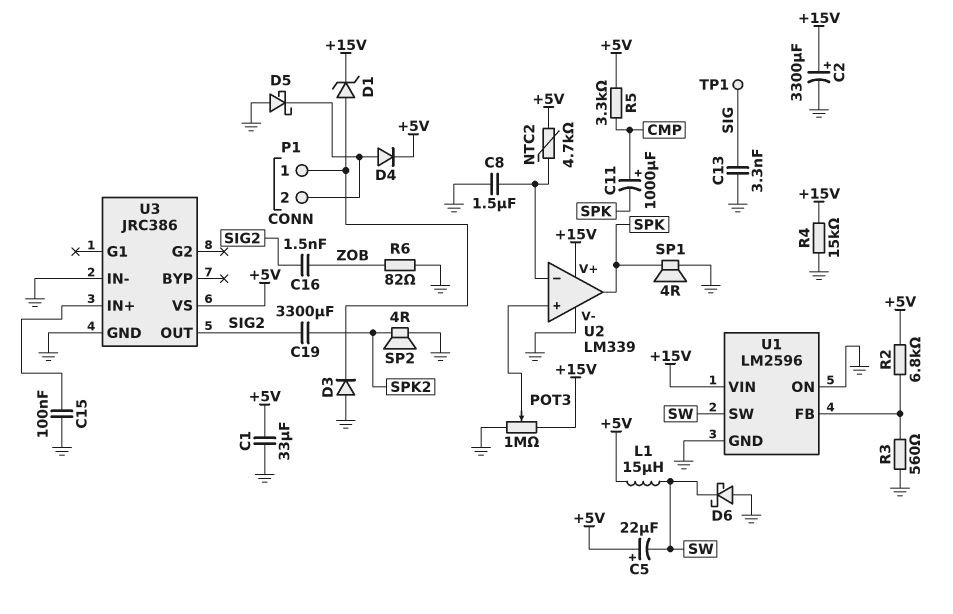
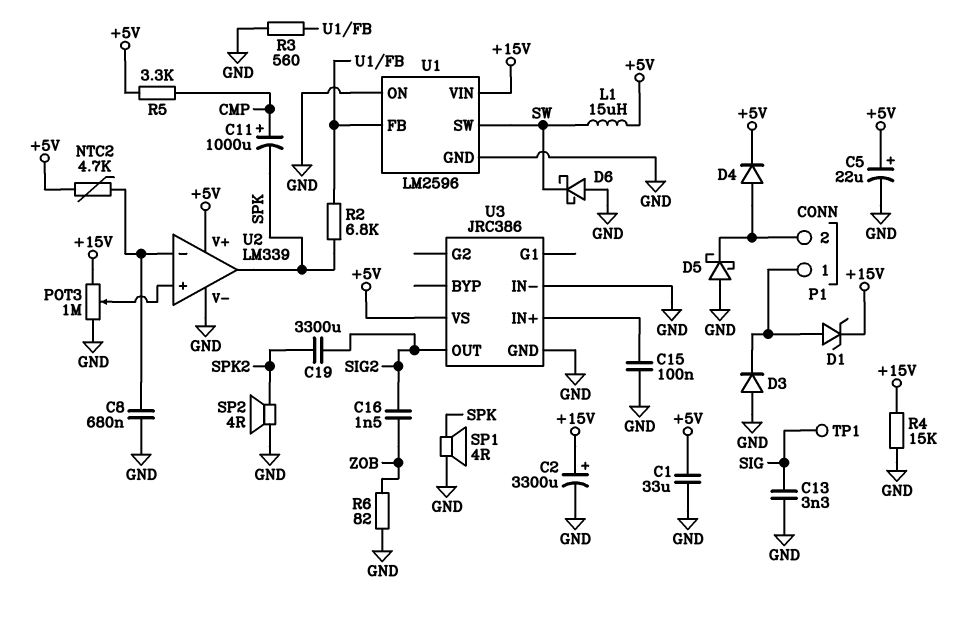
C5: 22uF (plus +5V, minus SW) -> 22uF (plus +5V, minus GND)
C8: 1.5uF (GND, U2/in-) -> 680nF (GND, U2/in-)
R2: 6.8k (+5V, U1/FB) -> 6.8k (SPK, U1/FB)
U2 pin V+: +15V -> +5V

